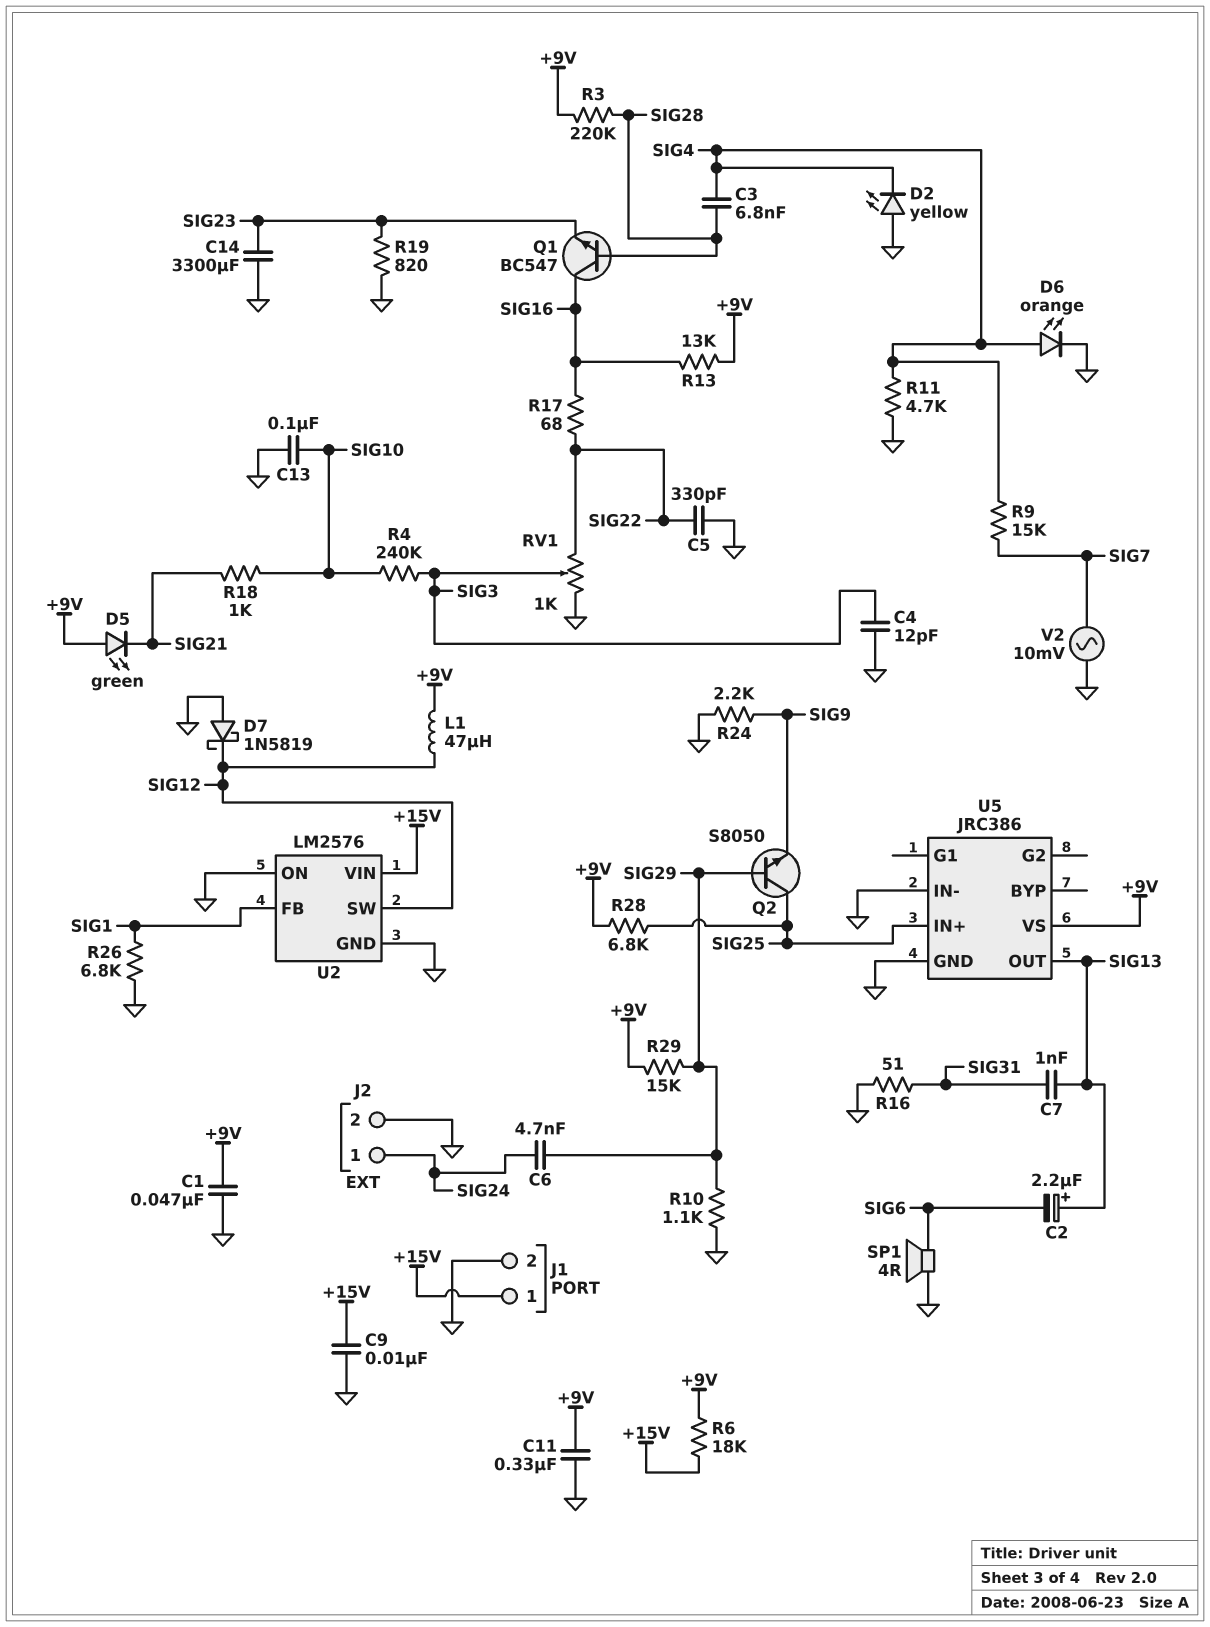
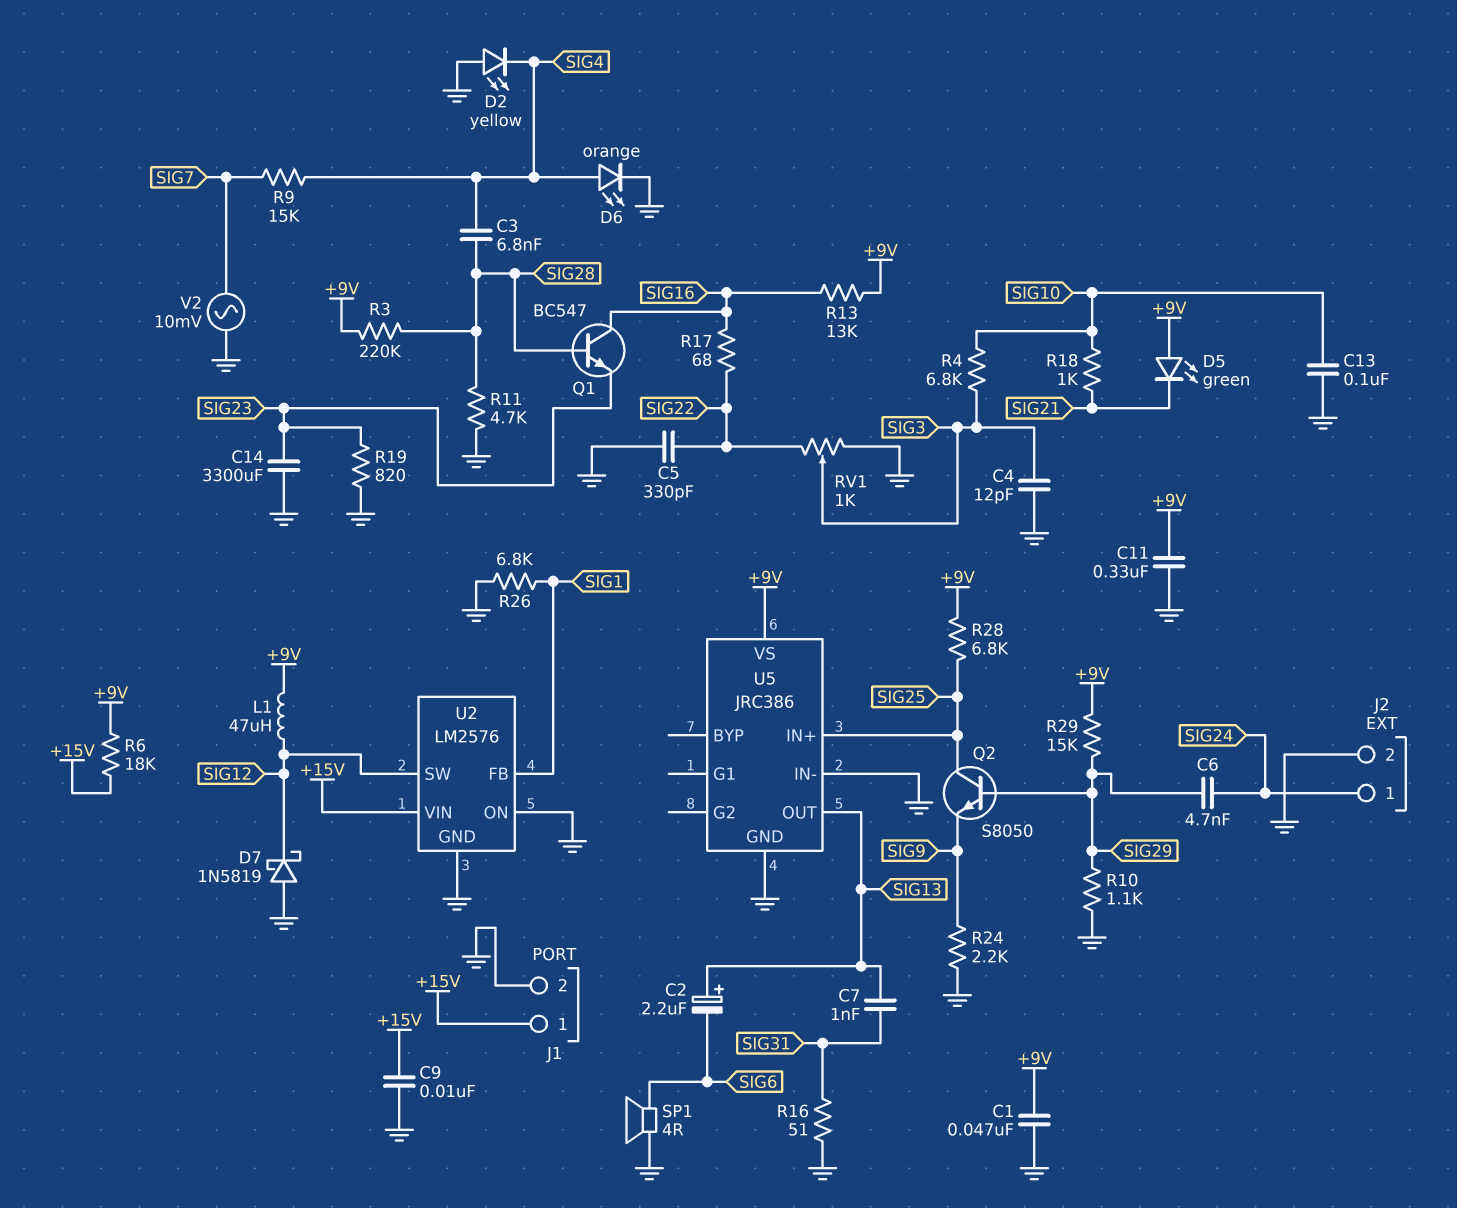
R4: 240k (SIG3, SIG10) -> 6.8k (SIG3, SIG10)
R11: 4.7k (GND, SIG4) -> 4.7k (GND, SIG28)

